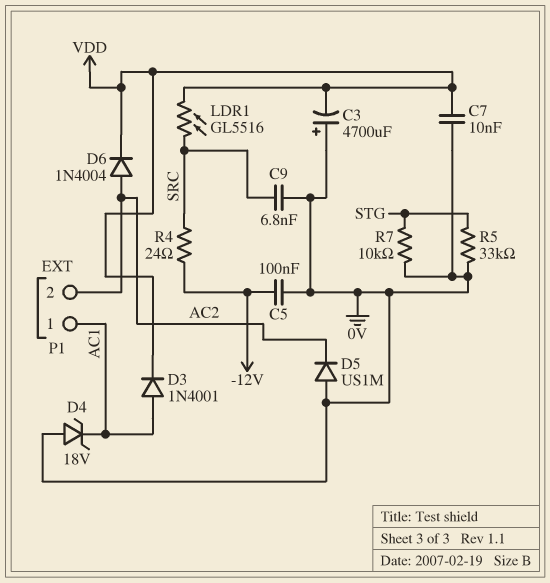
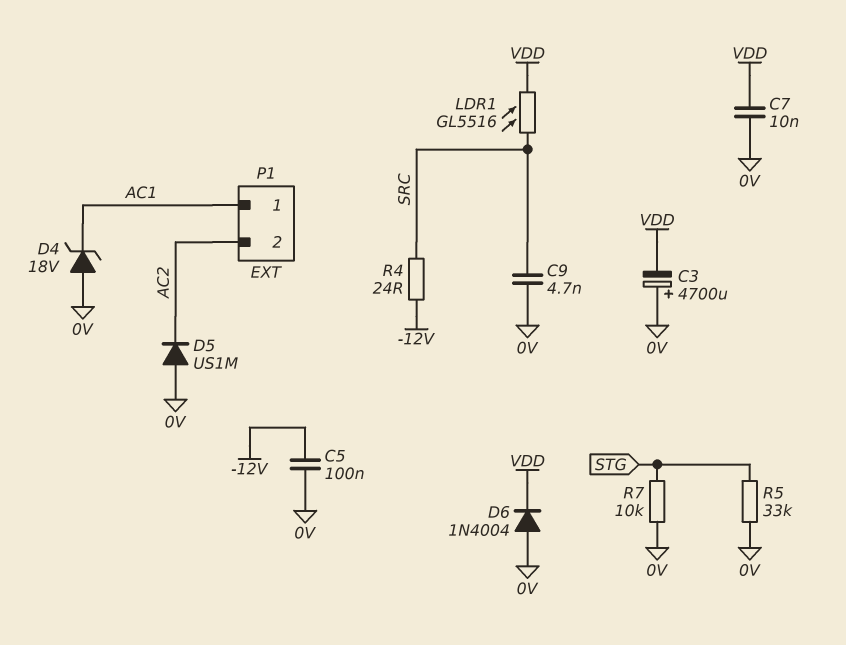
C9: 6.8nF (0V, SRC) -> 4.7nF (0V, SRC)
D3: diode 1N4001 (A AC1, K VDD) -> none
D6: diode 1N4004 (A AC2, K VDD) -> diode 1N4004 (A 0V, K VDD)

